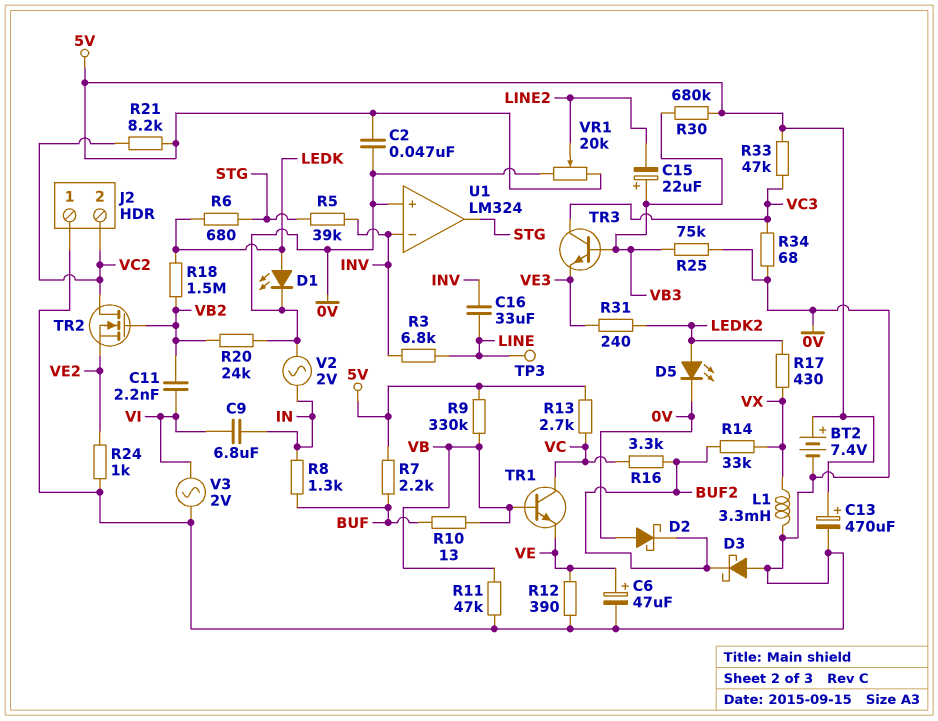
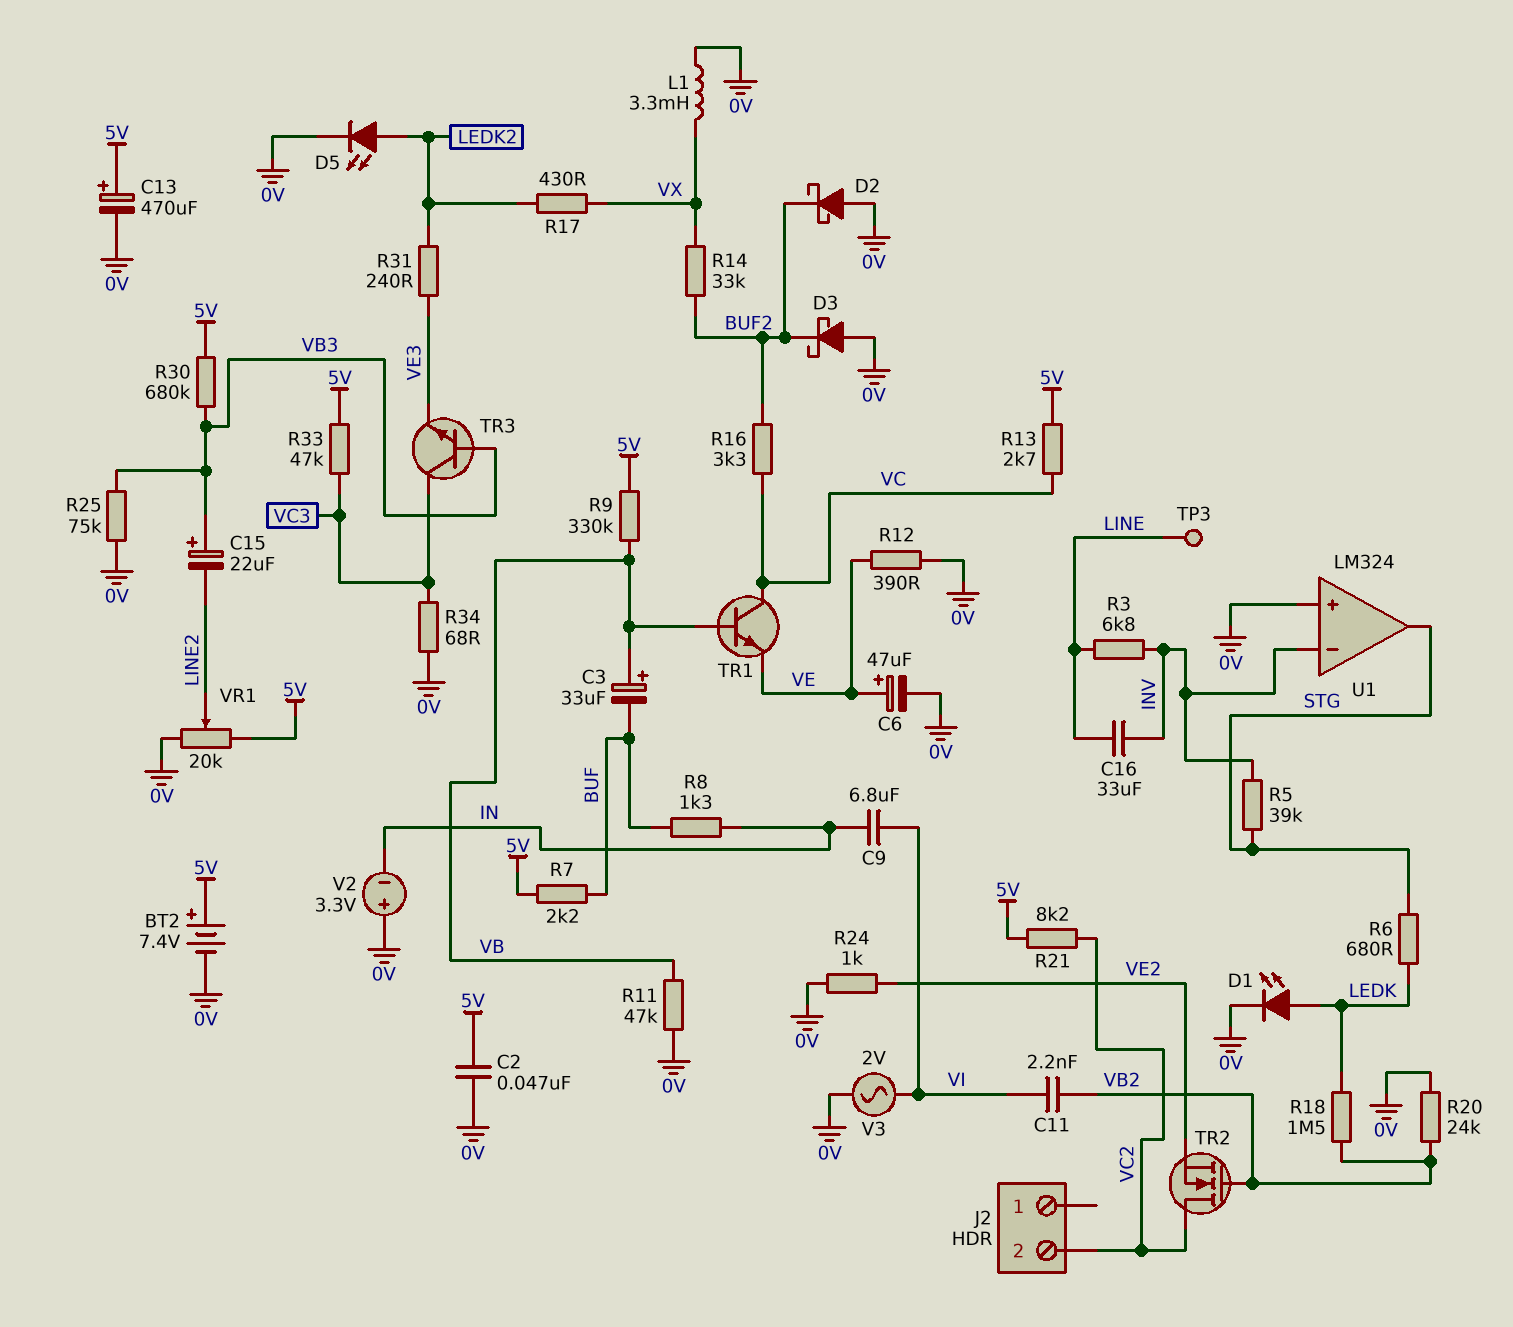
C3: none -> 33uF (plus VB, minus BUF)
J2 pin 1: 0V -> none
R10: 13 (BUF, VB) -> none
V2: AC 2V (0V, IN) -> 3.3V (plus 0V, minus IN)

